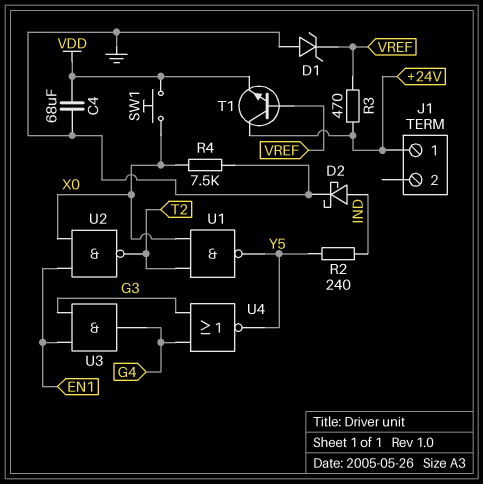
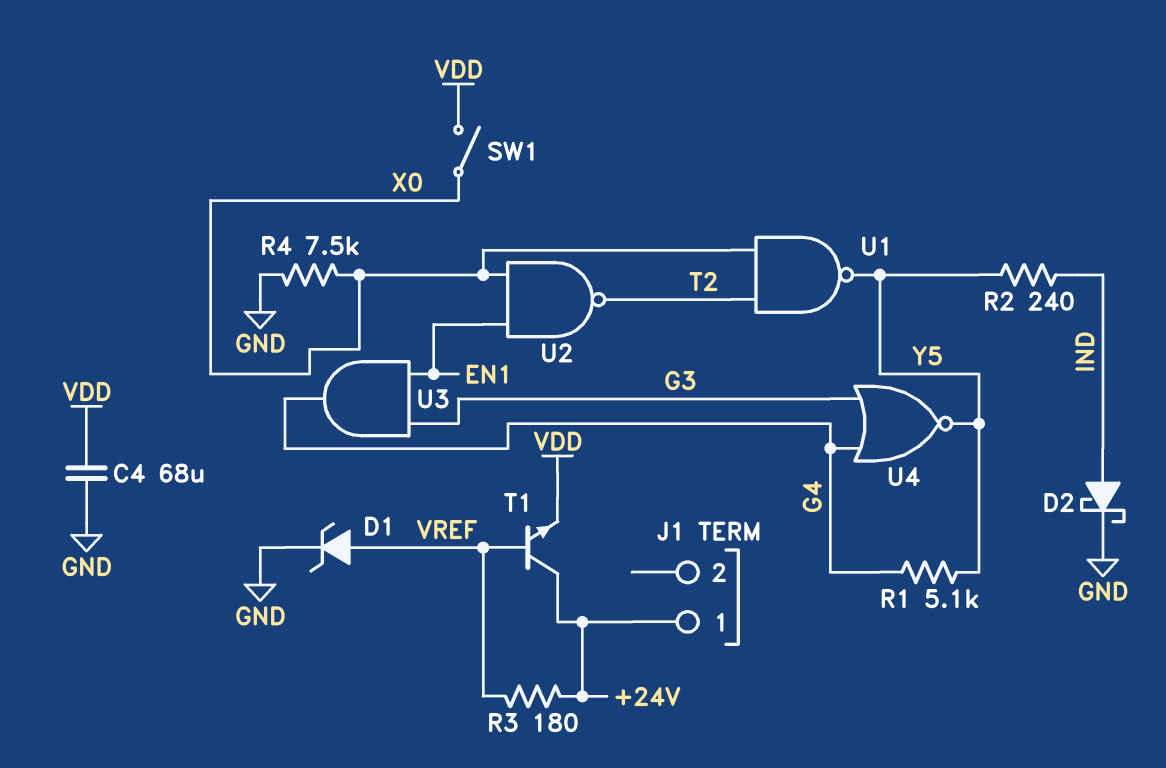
D1: zener (A GND, K VREF) -> zener (A VREF, K GND)
R1: none -> 5.1k (G4, Y5)
R3: 470 (+24V, VREF) -> 180 (+24V, VREF)
SW1: button (VDD, X0) -> switch (VDD, X0)

